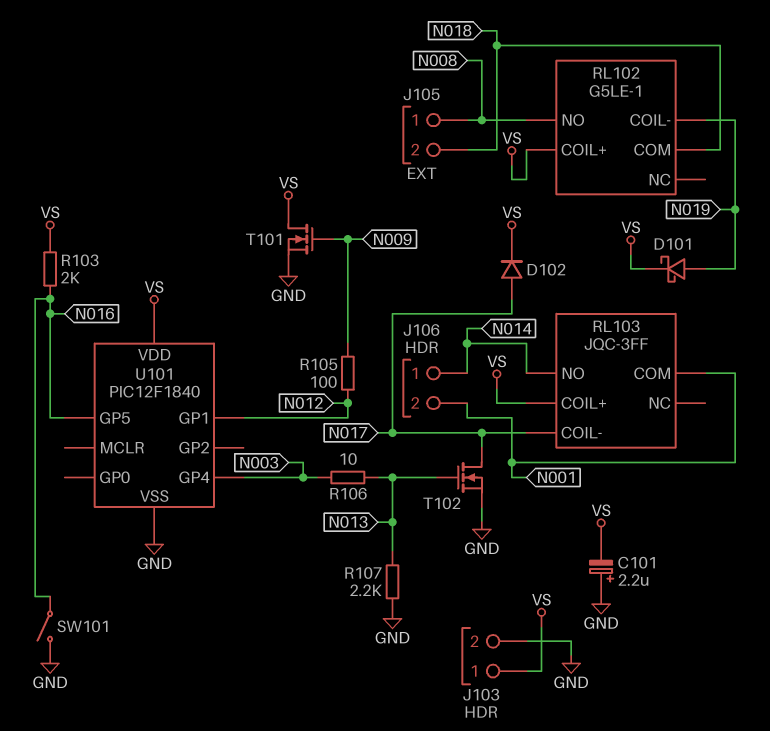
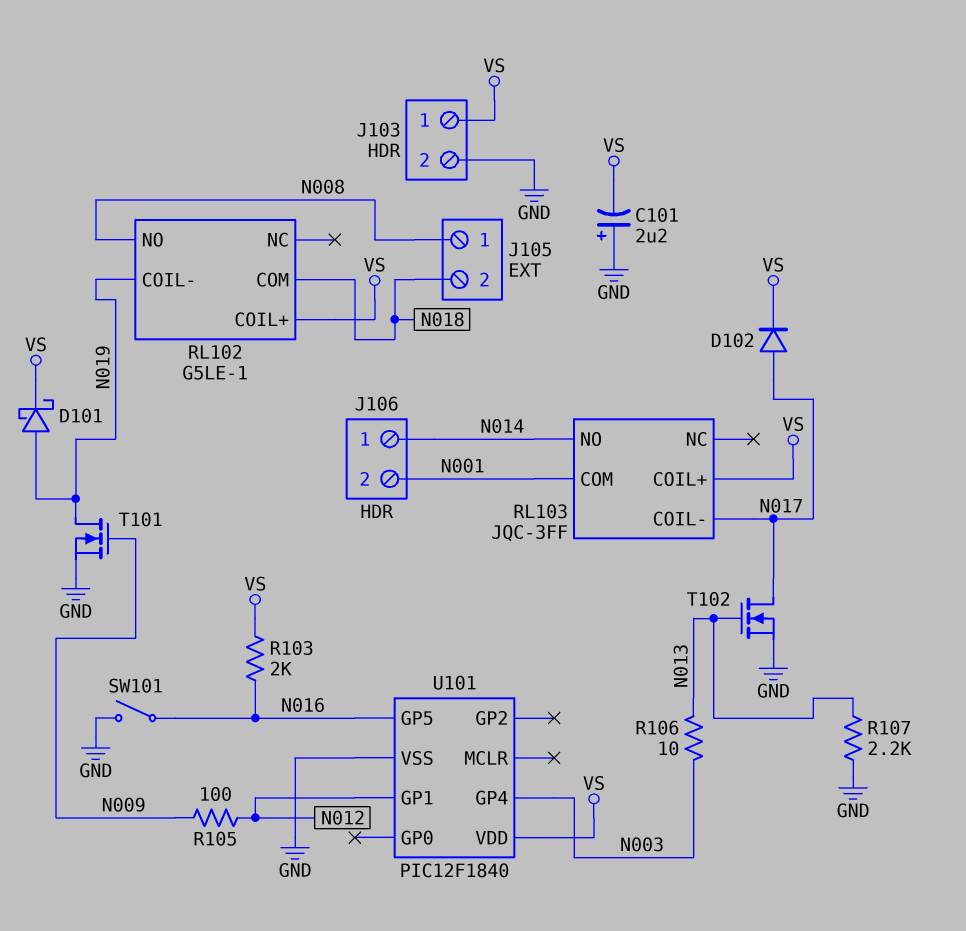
T101: NMOS (G N009, D VS, S GND) -> NMOS (G N009, D N019, S GND)

